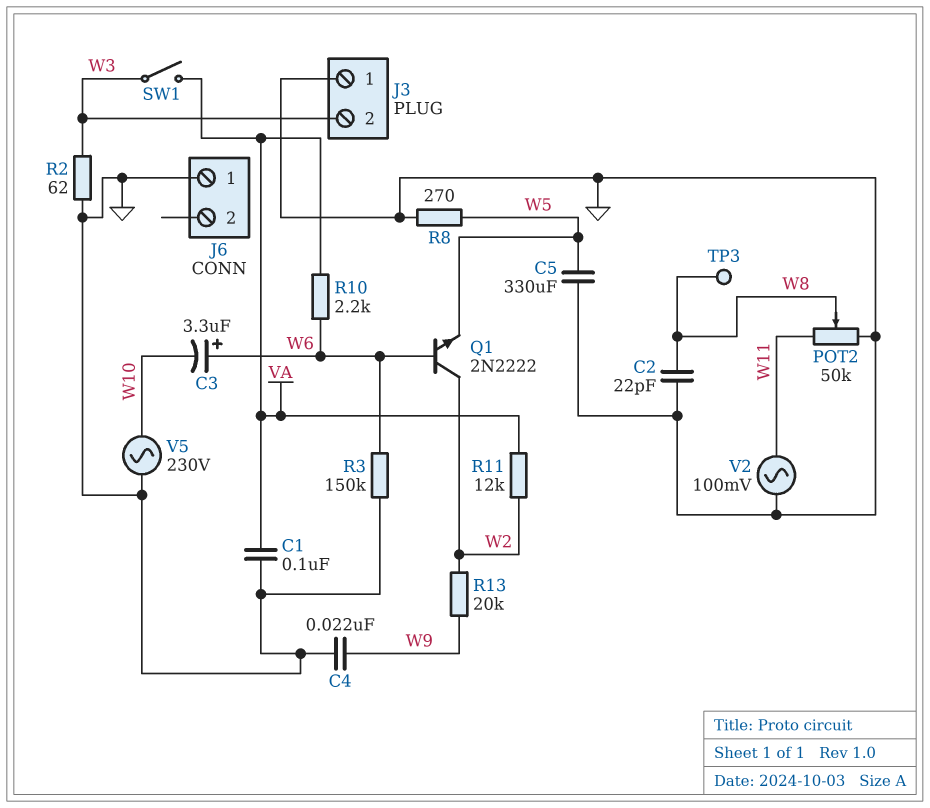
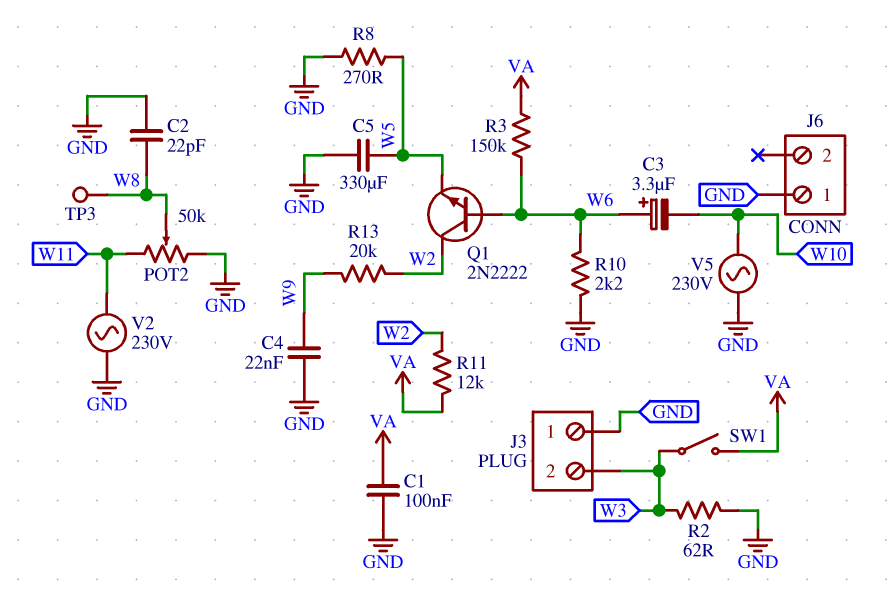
R3: 150k (GND, W6) -> 150k (VA, W6)
R10: 2.2k (VA, W6) -> 2.2k (GND, W6)
V2: AC 100mV (GND, W11) -> AC 230V (GND, W11)

